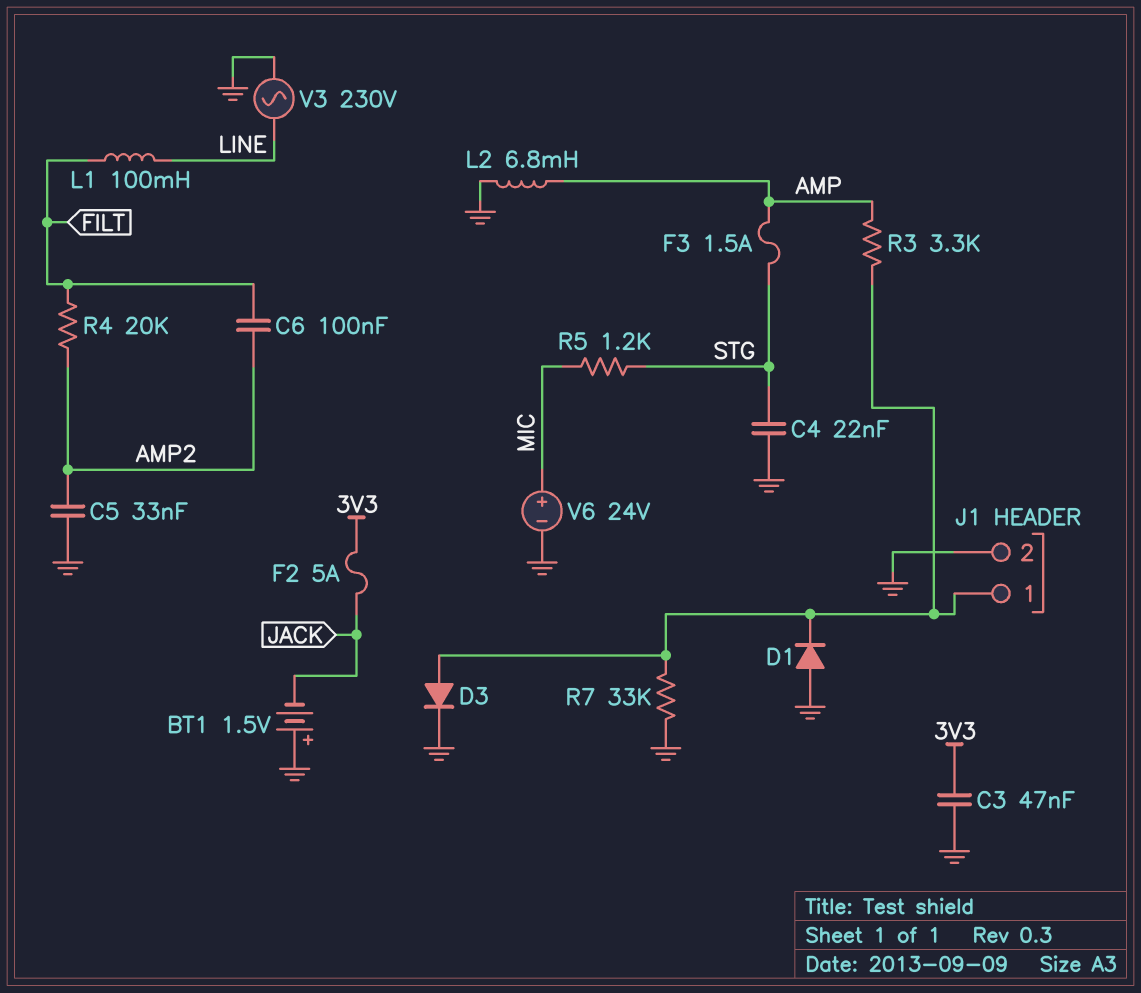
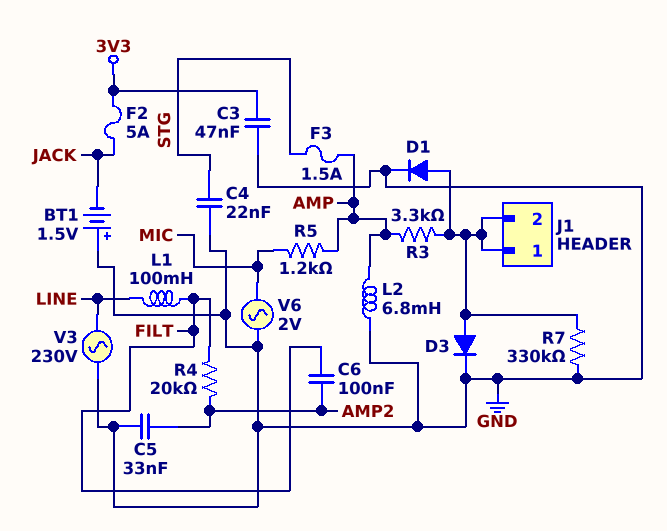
D1: diode (A GND, K J1/1) -> diode (A J1/1, K GND)
J1 pin 2: GND -> J1/1
R5: 1.2k (MIC, STG) -> 1.2k (AMP, MIC)
R7: 33k (GND, J1/1) -> 330k (GND, J1/1)
V6: 24V (plus MIC, minus GND) -> AC 2V (GND, MIC)

